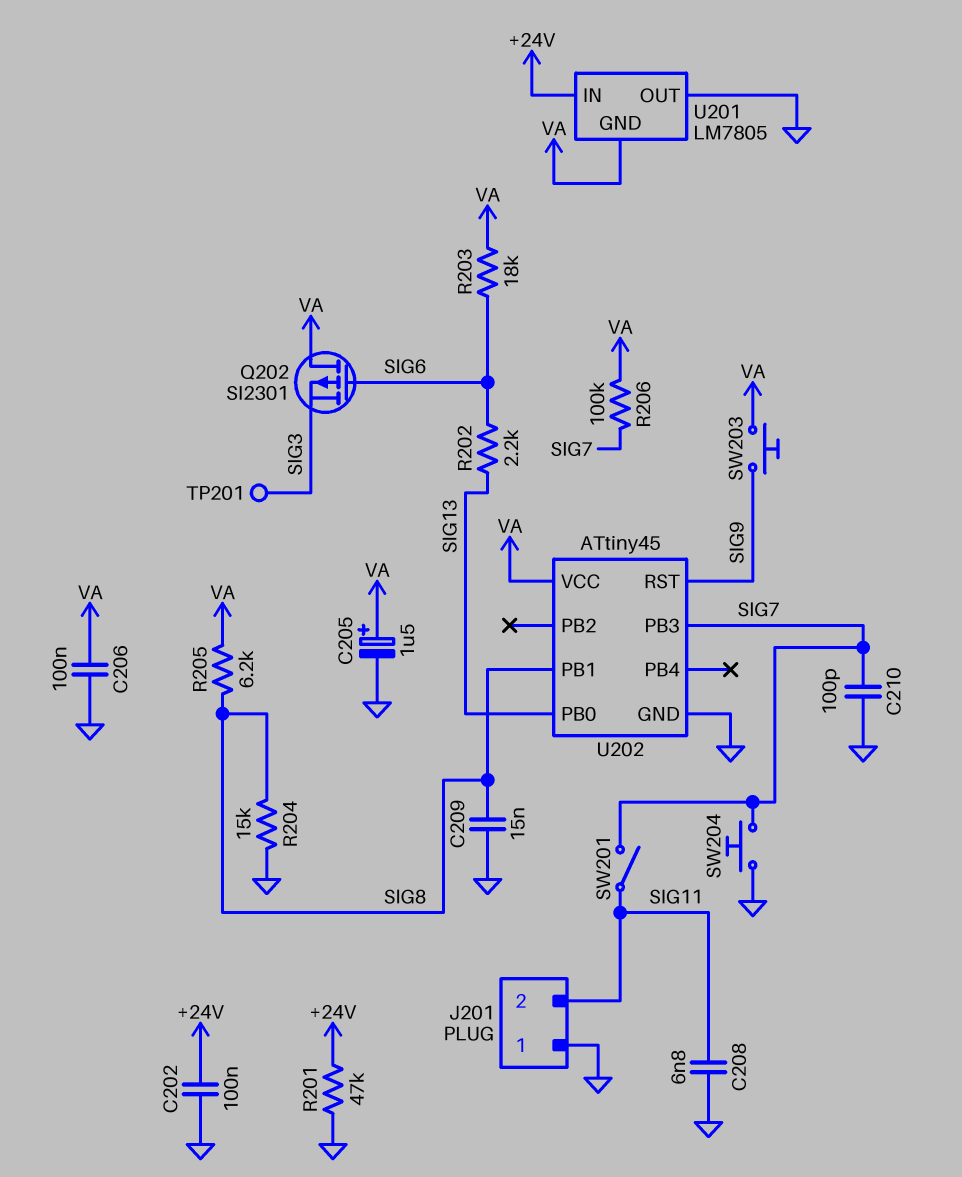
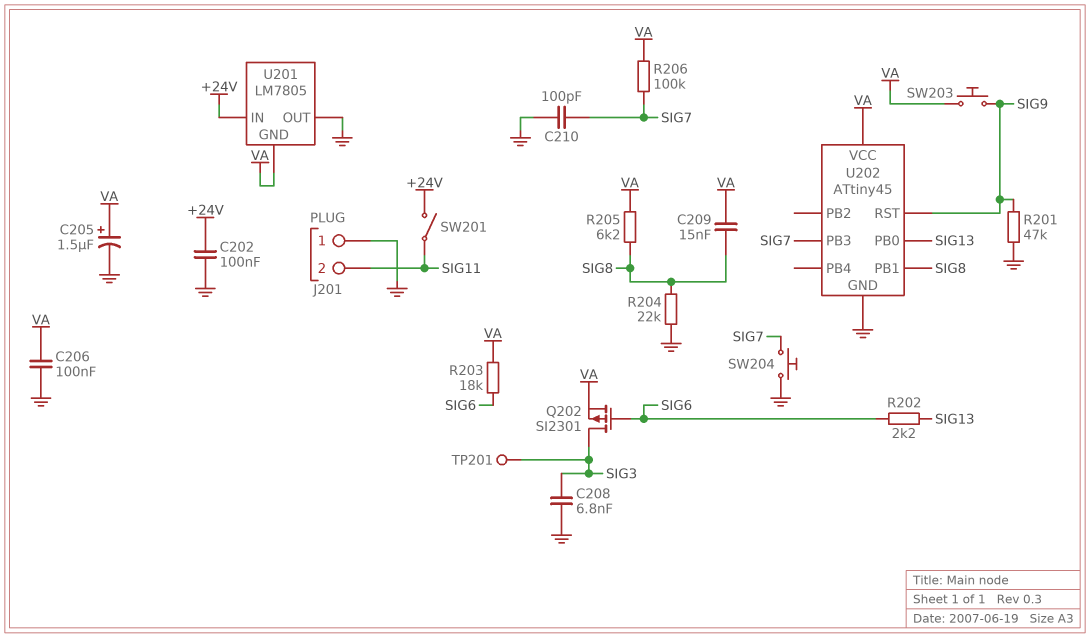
C208: 6.8nF (GND, SIG11) -> 6.8nF (GND, SIG3)
C209: 15nF (GND, SIG8) -> 15nF (SIG8, VA)
Q202: PMOS SI2301 (G SIG6, D VA, S SIG3) -> PMOS SI2301 (G SIG6, D SIG3, S VA)
R201: 47k (+24V, GND) -> 47k (GND, SIG9)
R204: 15k (GND, SIG8) -> 22k (GND, SIG8)
SW201: switch (SIG7, SIG11) -> switch (+24V, SIG11)

